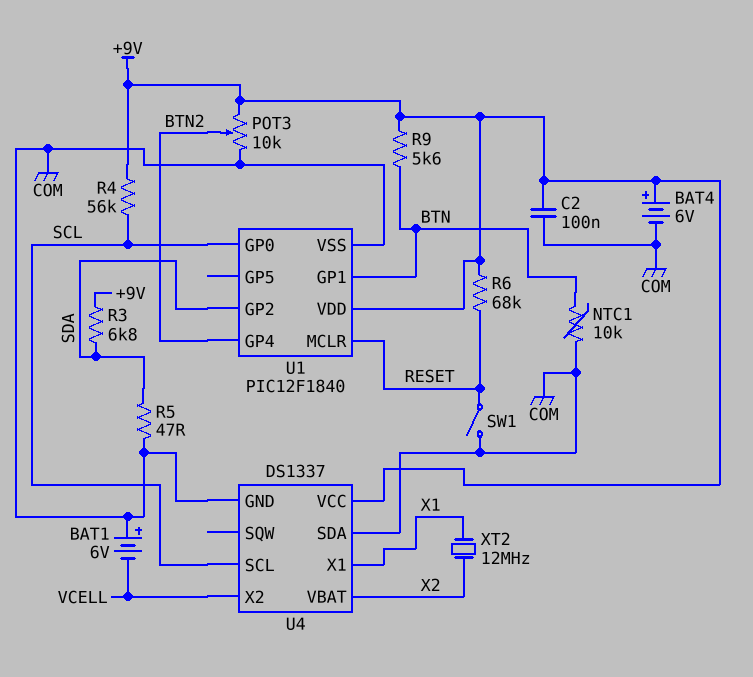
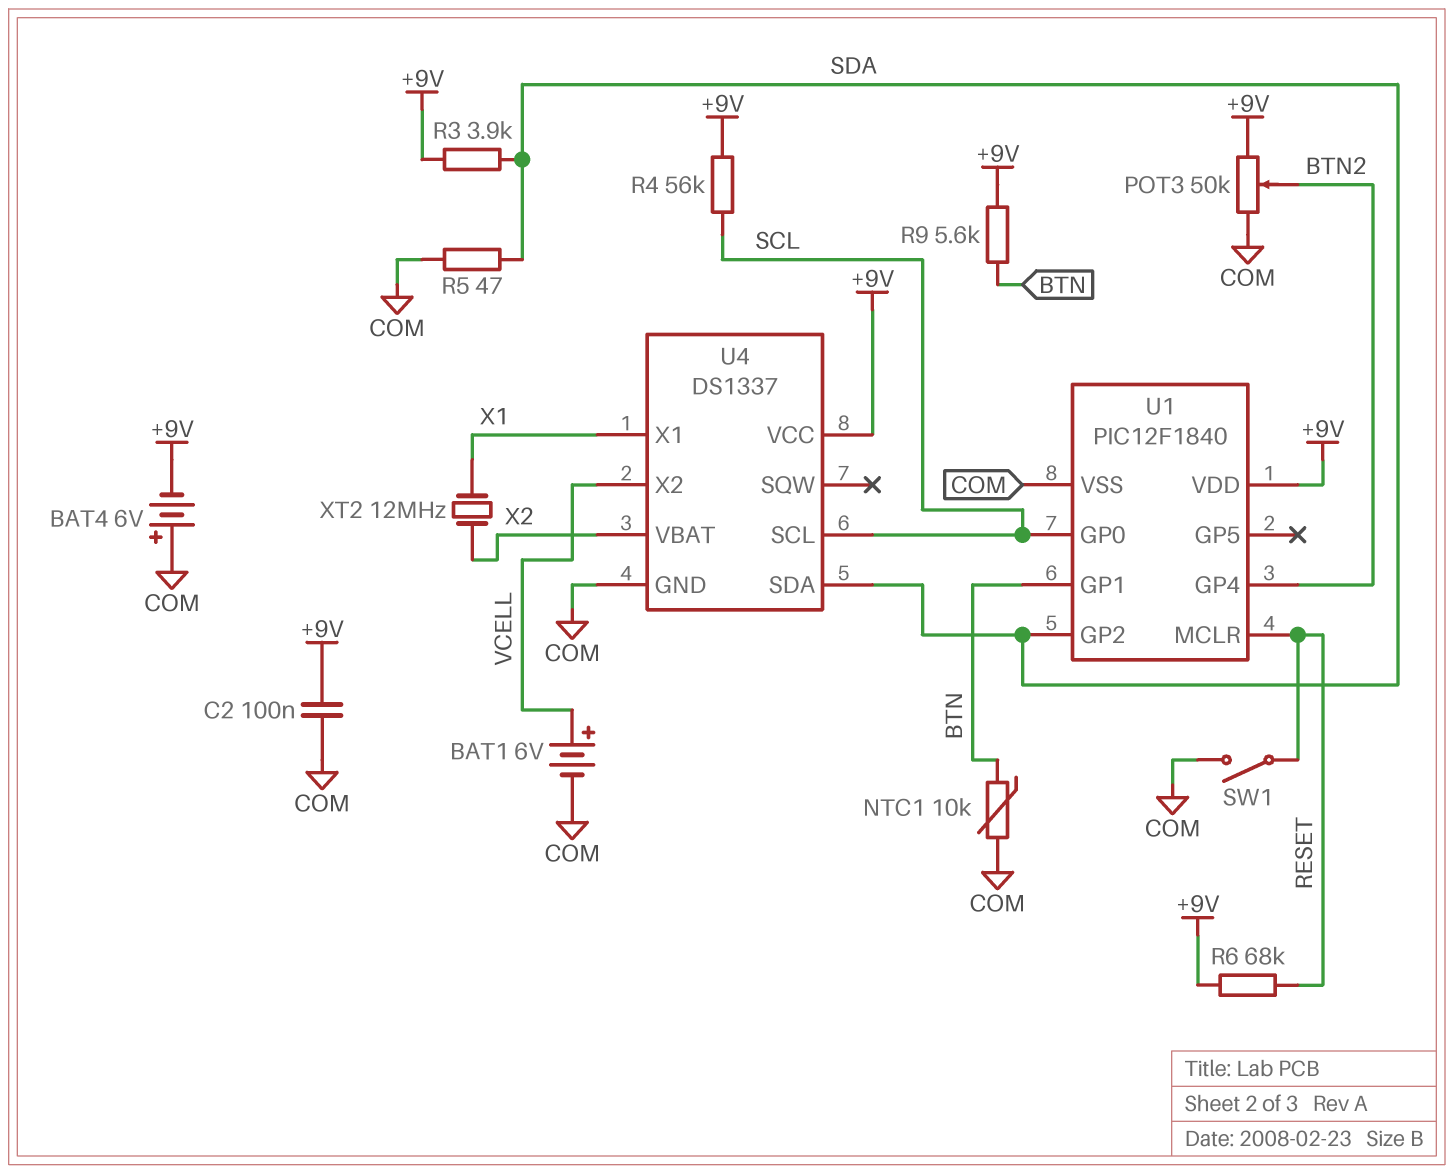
BAT1: 6V (plus COM, minus VCELL) -> 6V (plus VCELL, minus COM)
BAT4: 6V (plus +9V, minus COM) -> 6V (plus COM, minus +9V)
POT3: 10k (+9V, COM, wiper BTN2) -> 50k (+9V, COM, wiper BTN2)
R3: 6.8k (+9V, SDA) -> 3.9k (+9V, SDA)
U4 pin SDA: COM -> SDA

